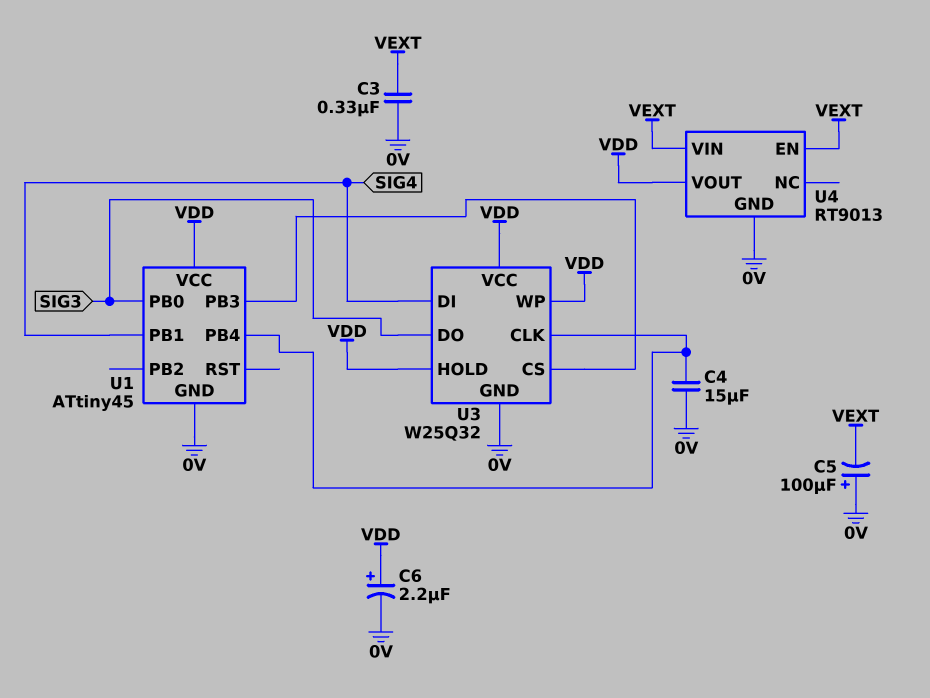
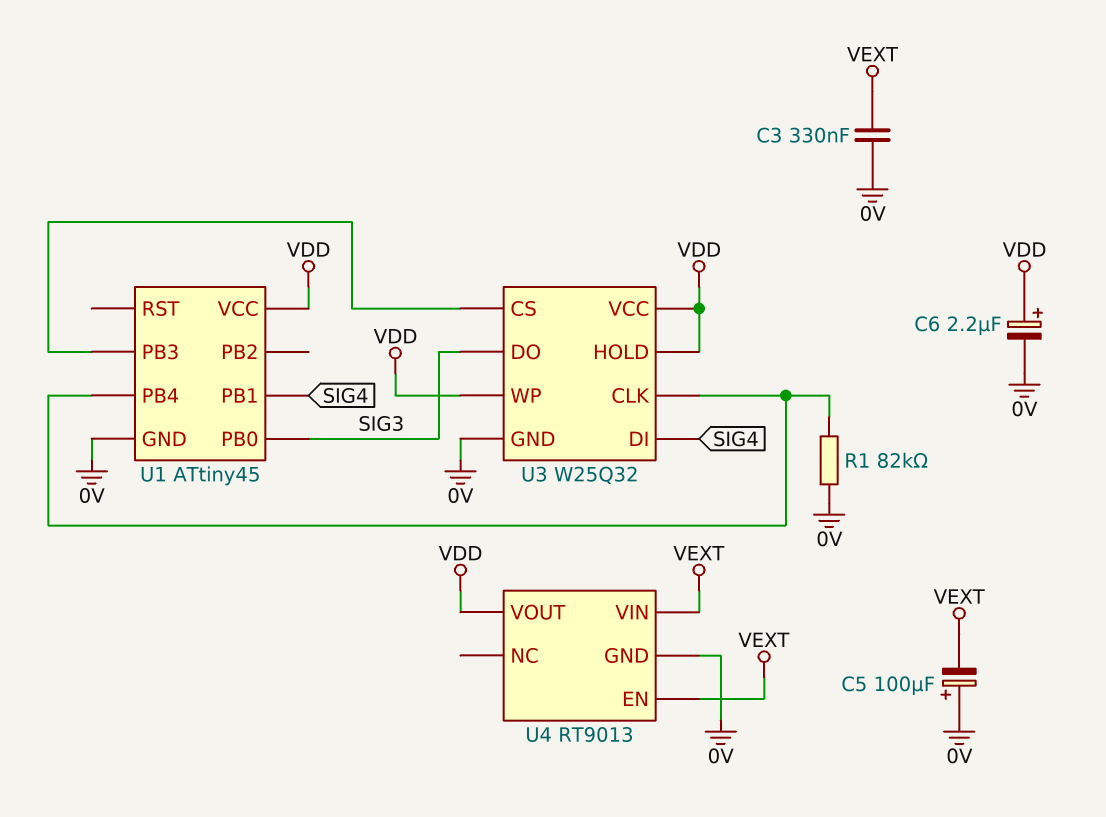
C4: 15uF (0V, U1/PB4) -> none
R1: none -> 82k (0V, U1/PB4)

